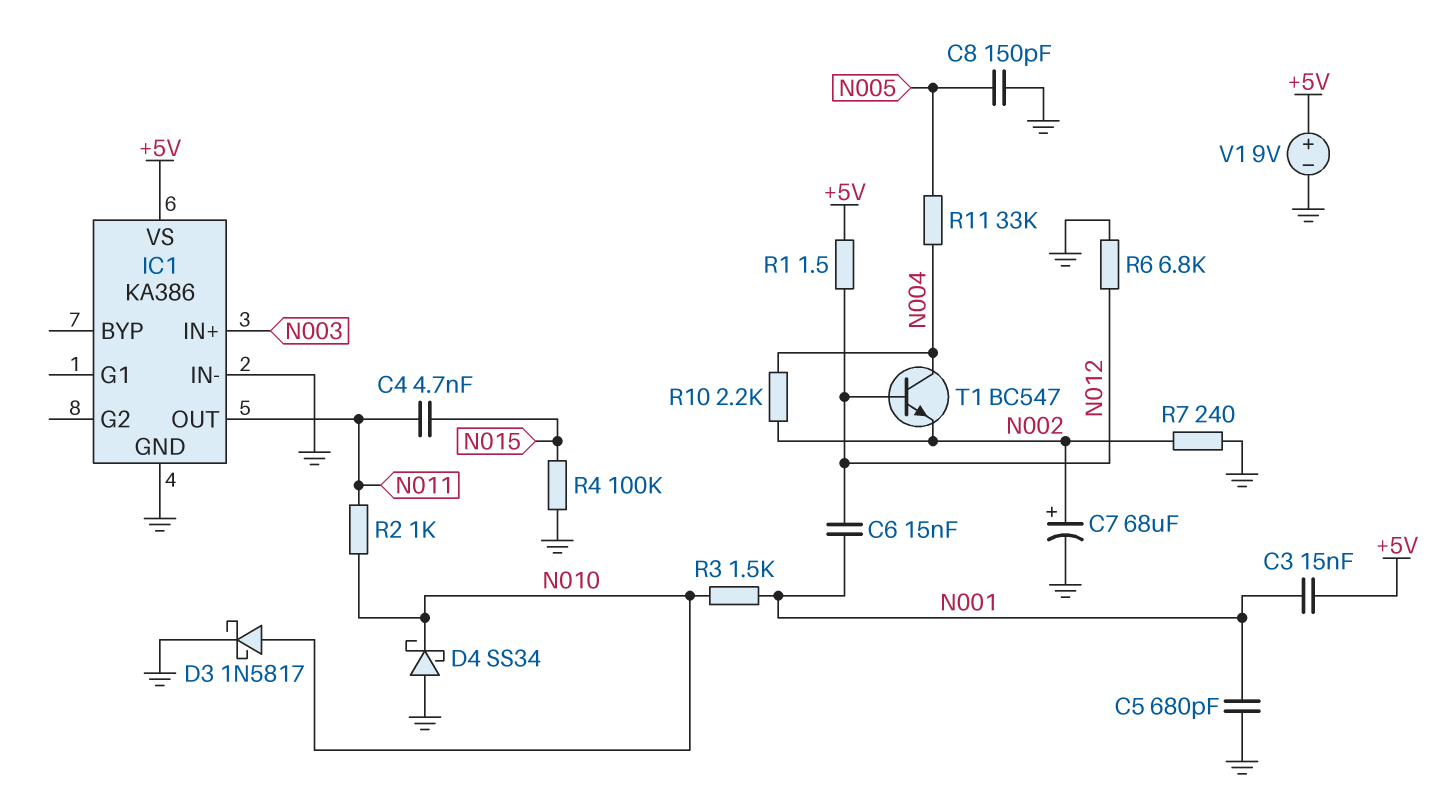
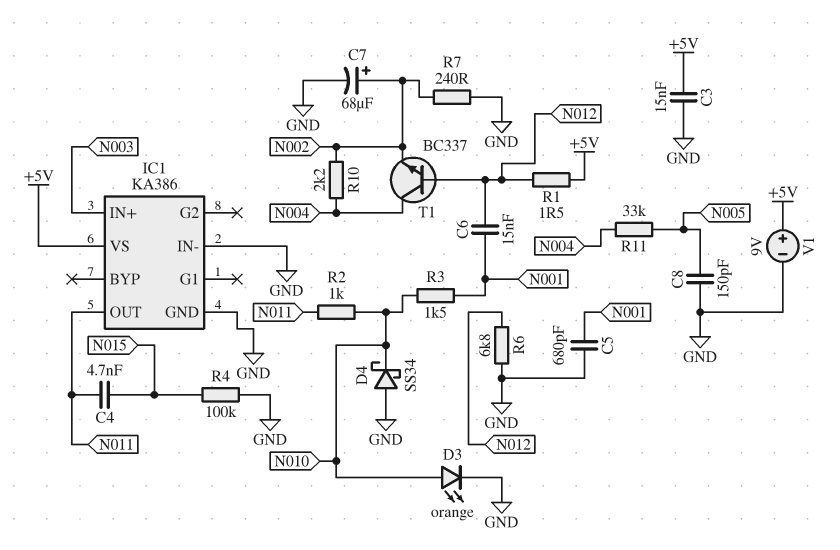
C3: 15nF (+5V, N001) -> 15nF (+5V, GND)
D3: schottky 1N5817 (A N010, K GND) -> LED orange (A N010, K GND)
T1: NPN BC547 (B N012, C N004, E N002) -> NPN BC337 (B N012, C N004, E N002)

